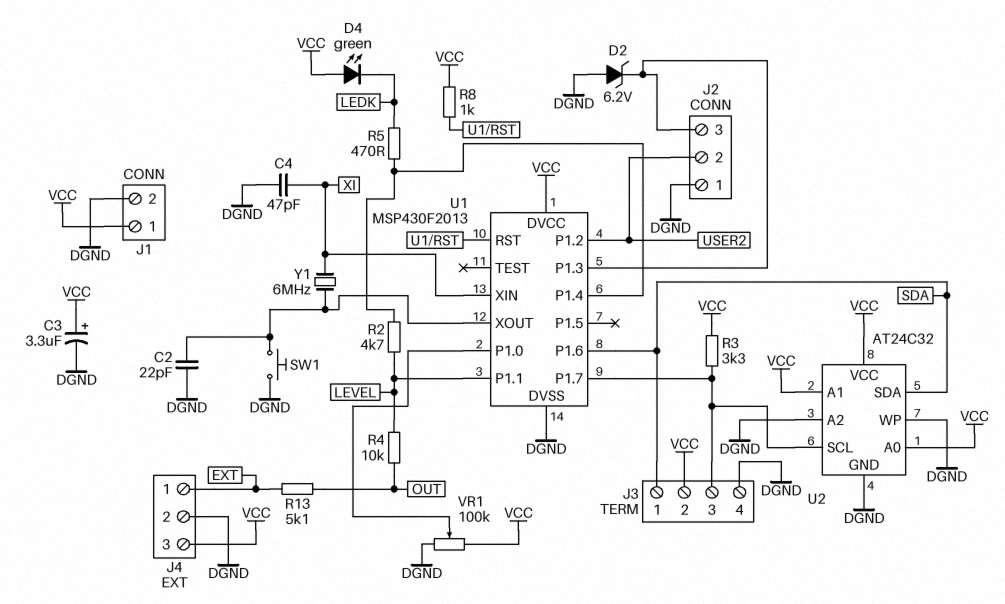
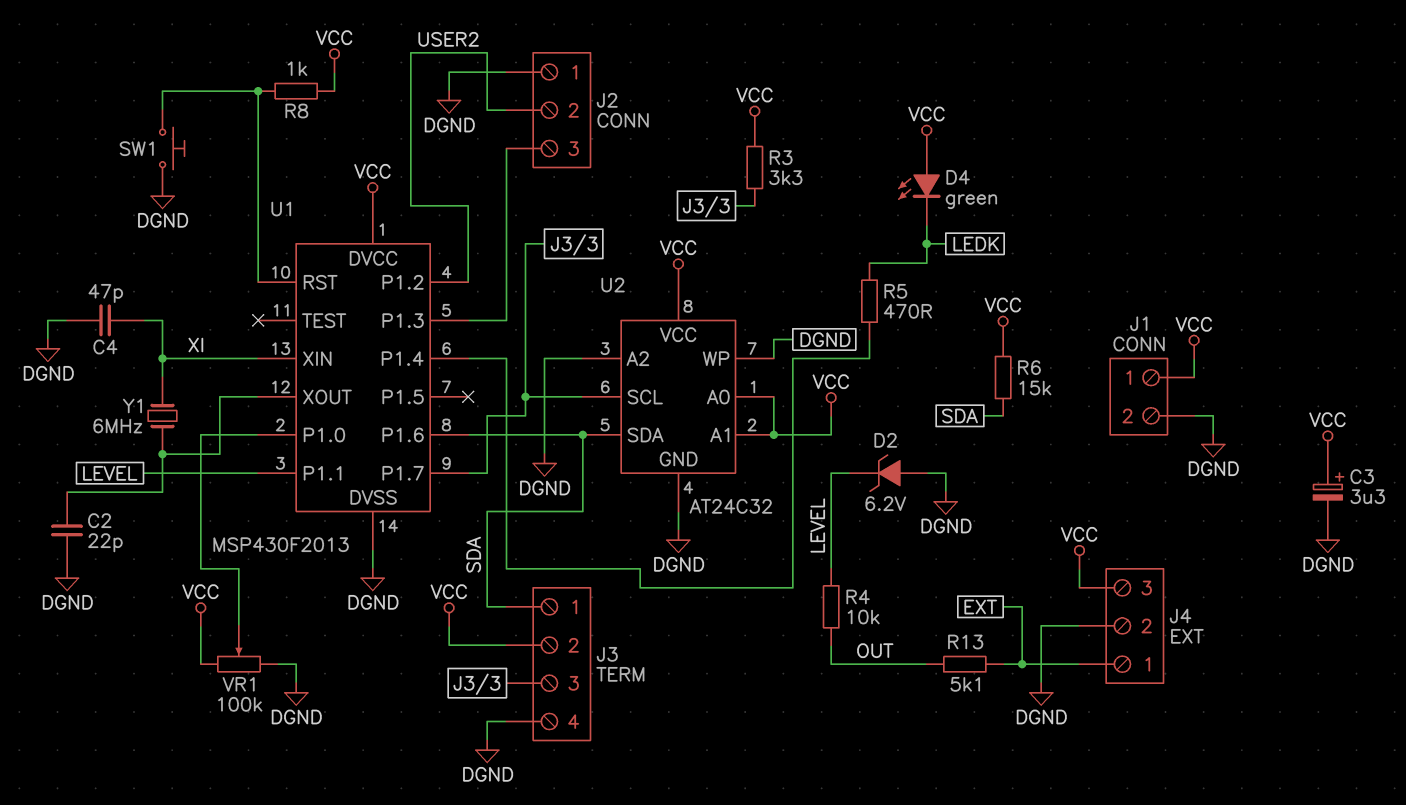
D2: zener 6.2V (A DGND, K J2/3) -> zener 6.2V (A DGND, K LEVEL)
R2: 4.7k (LEVEL, U1/P1.4) -> none
R6: none -> 15k (SDA, VCC)
SW1: button (DGND, U1/XOUT) -> button (DGND, U1/RST)

